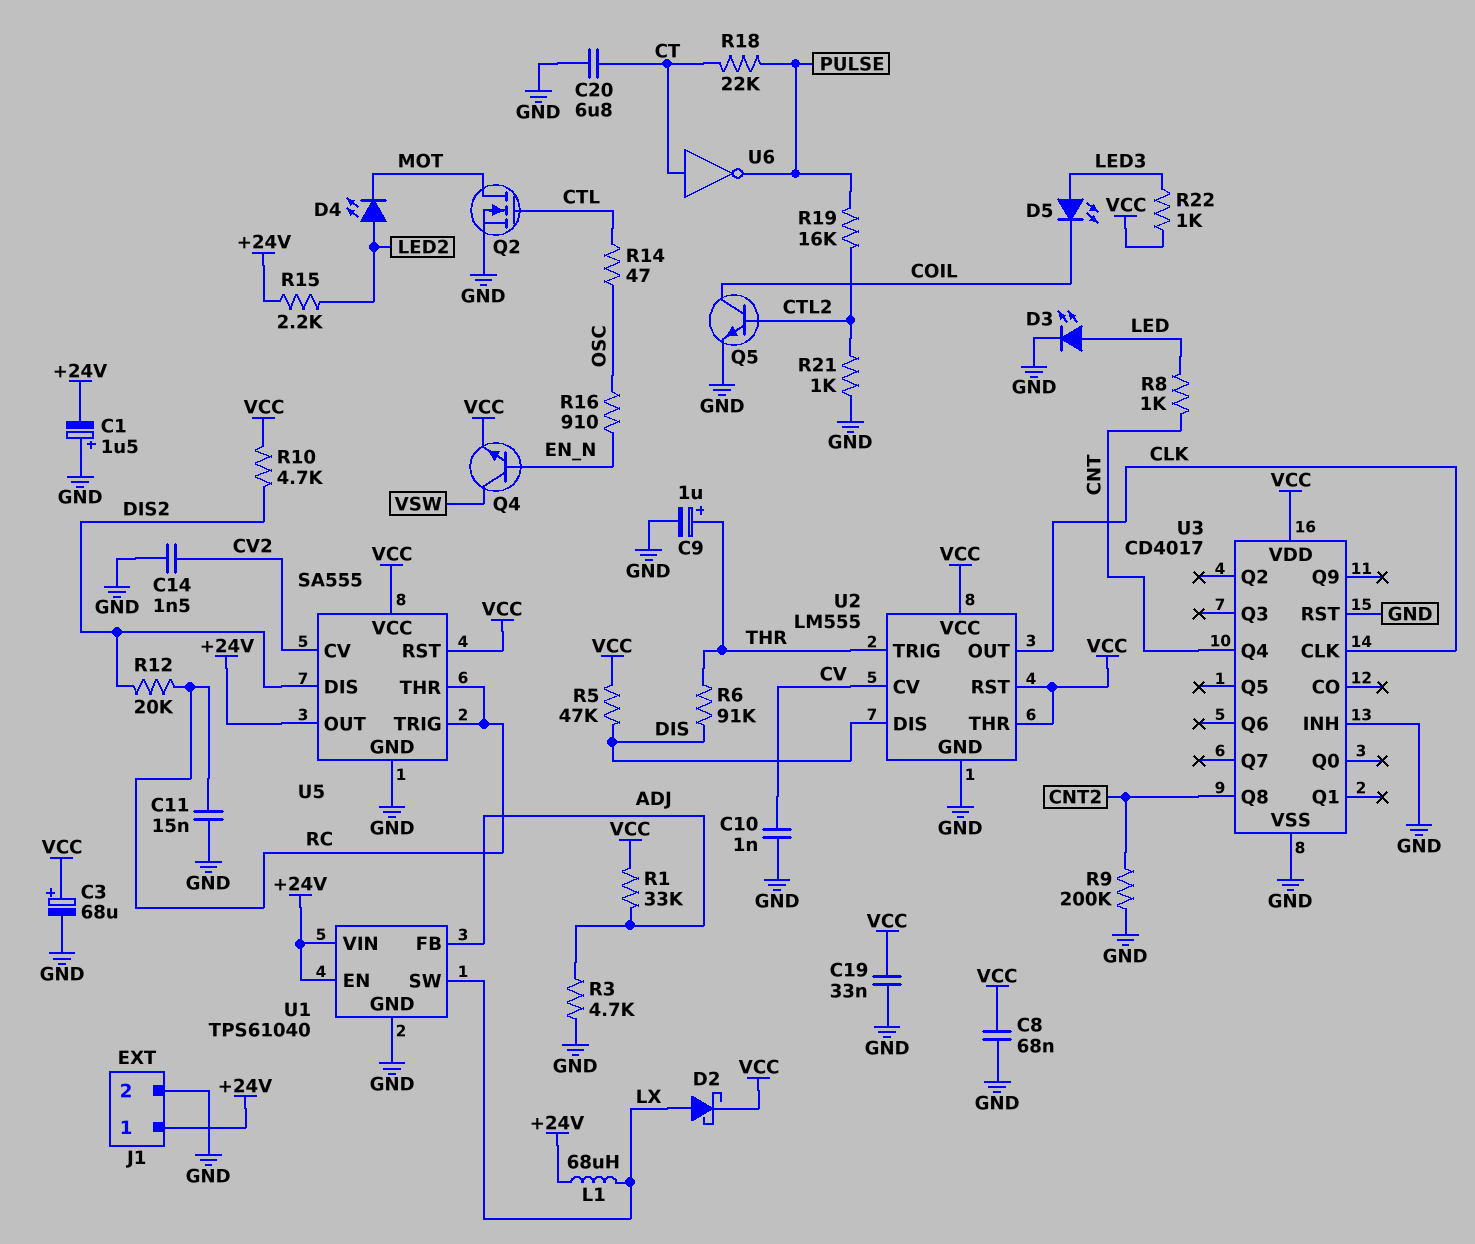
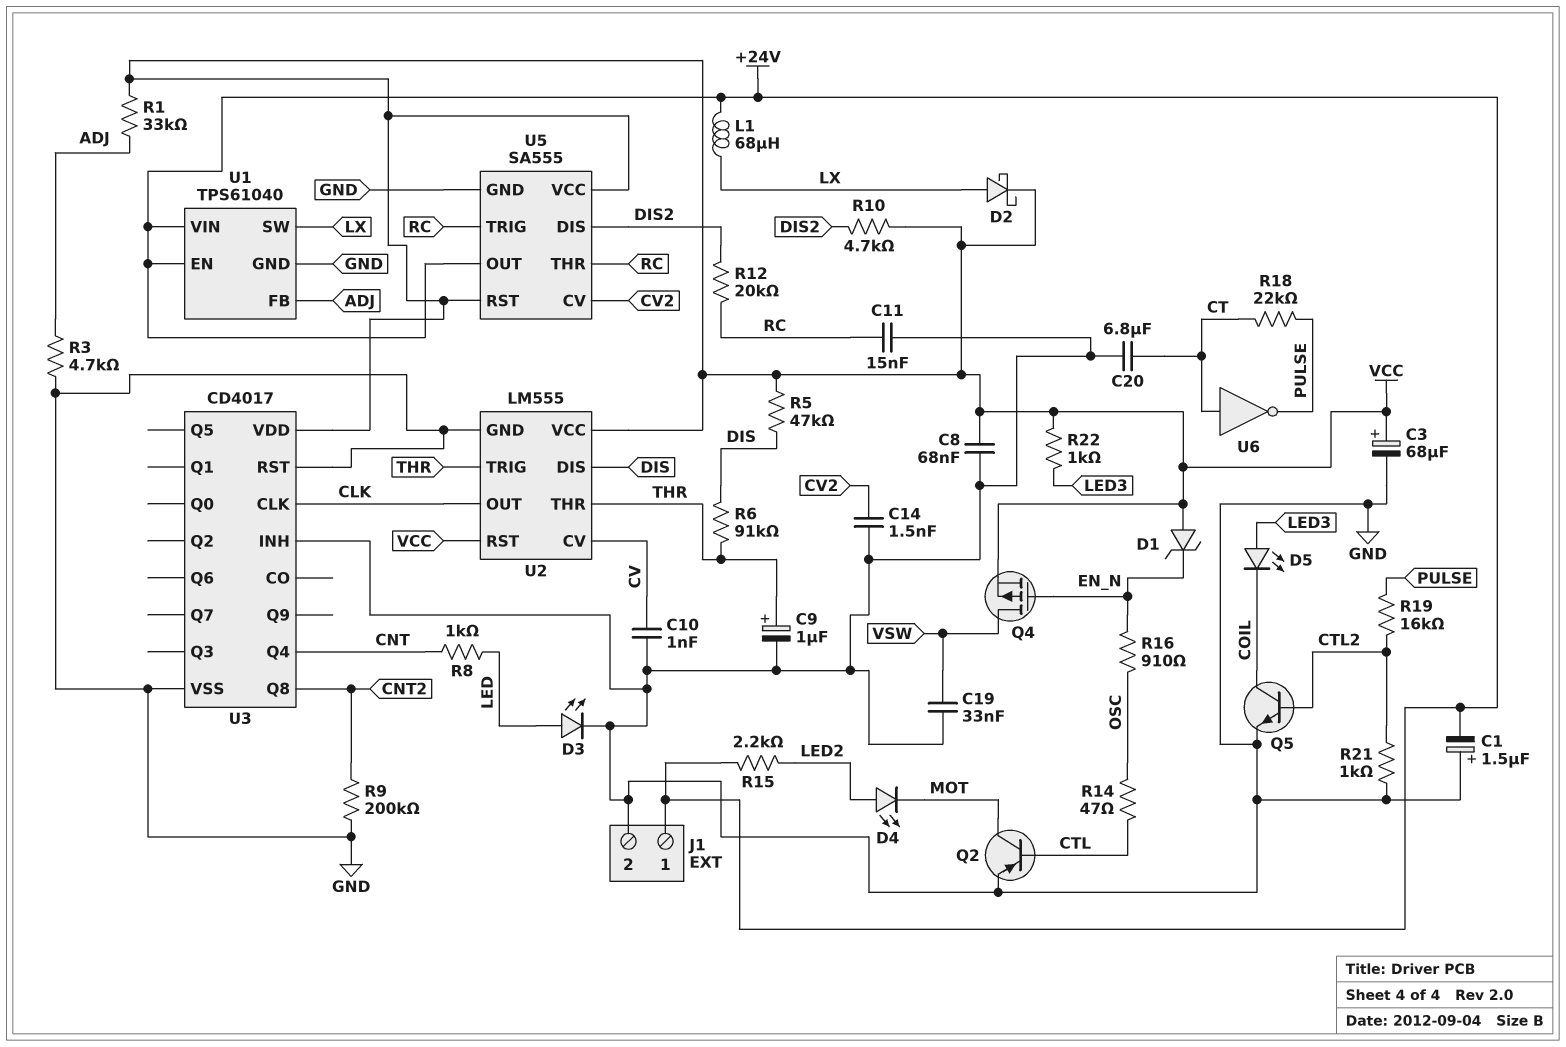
C19: 33nF (GND, VCC) -> 33nF (GND, VSW)
D1: none -> zener (A VCC, K EN_N)
Q2: NMOS (G CTL, D MOT, S GND) -> PNP (B CTL, C MOT, E GND)
Q4: NPN (B EN_N, C VSW, E VCC) -> PMOS (G EN_N, D VSW, S VCC)
U2 pin THR: VCC -> THR

